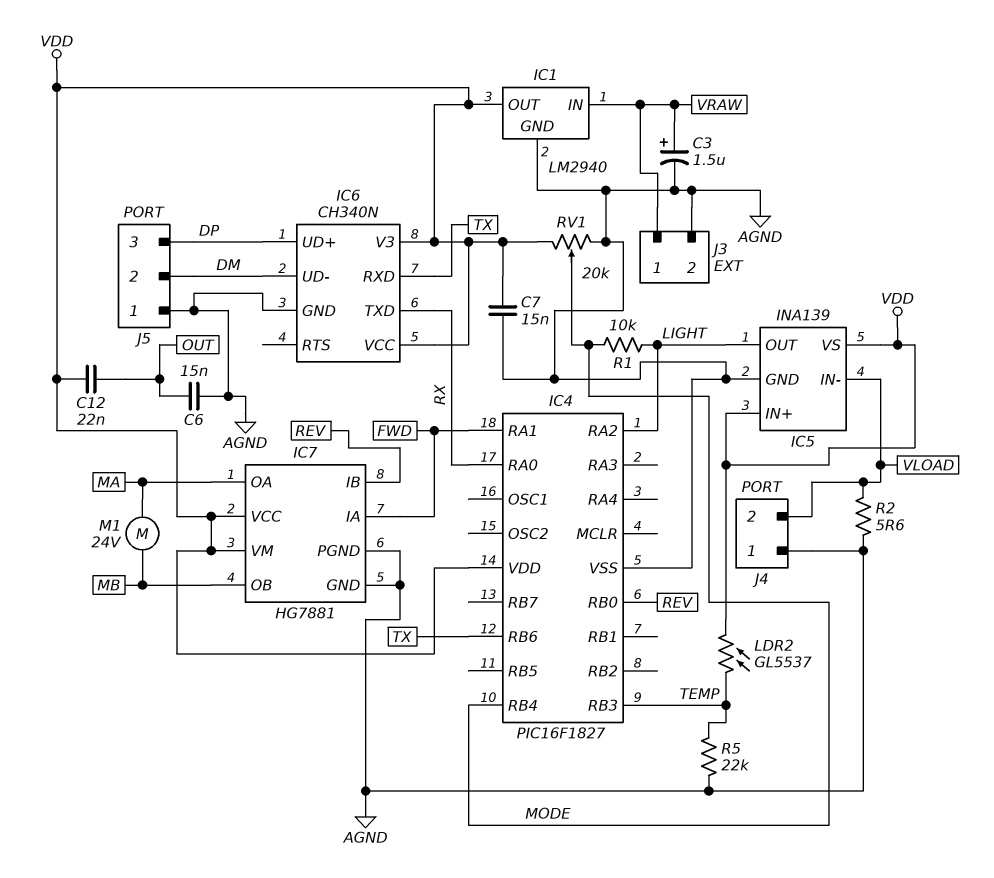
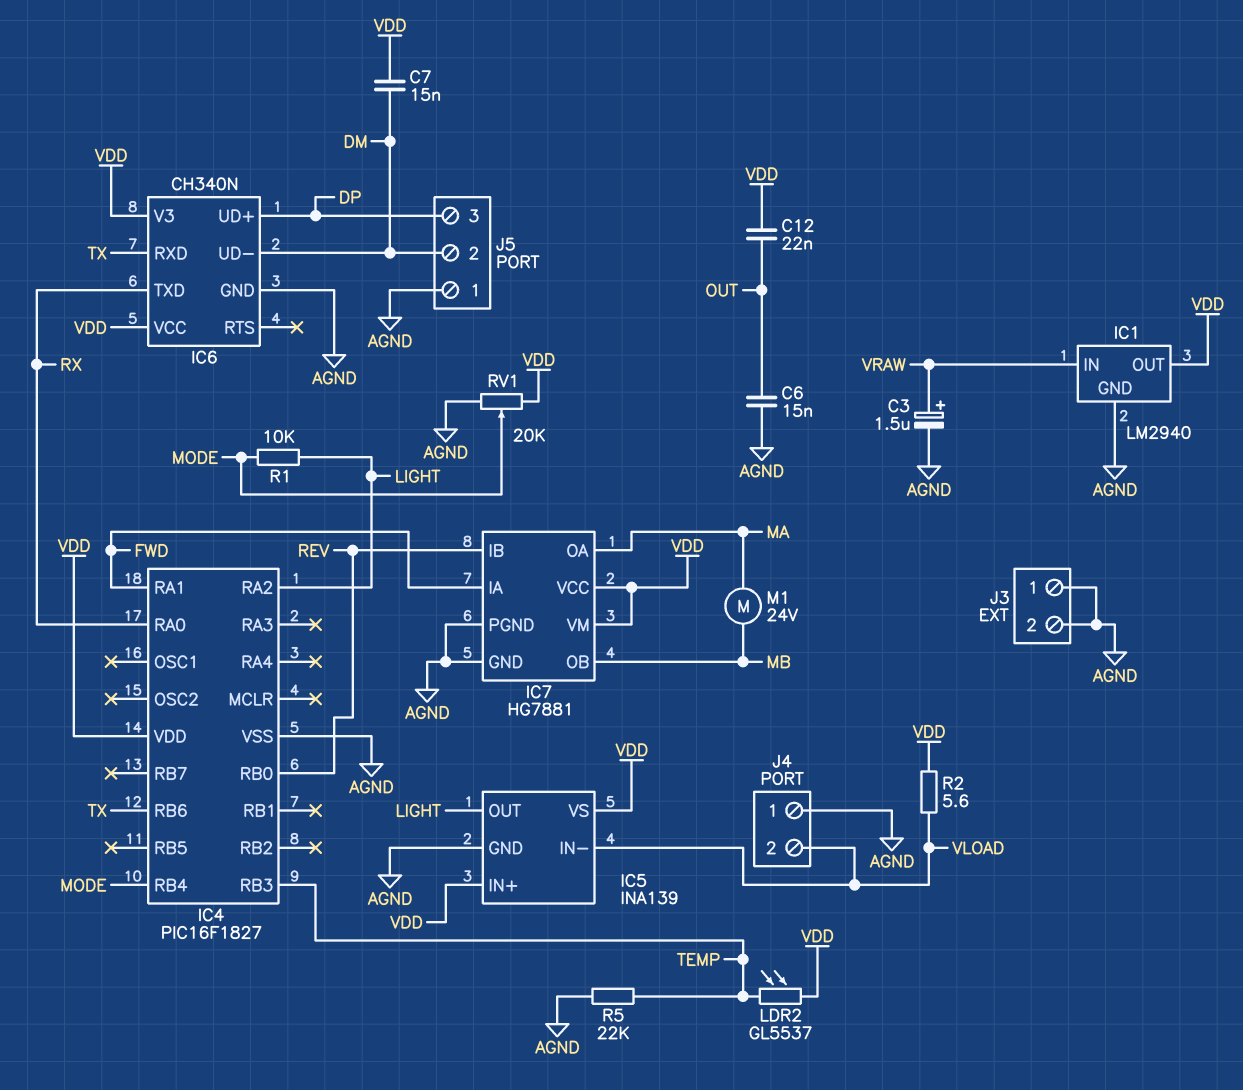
C7: 15nF (AGND, VDD) -> 15nF (DM, VDD)
J3 pin 1: VRAW -> AGND
R2: 5.6 (AGND, VLOAD) -> 5.6 (VDD, VLOAD)

